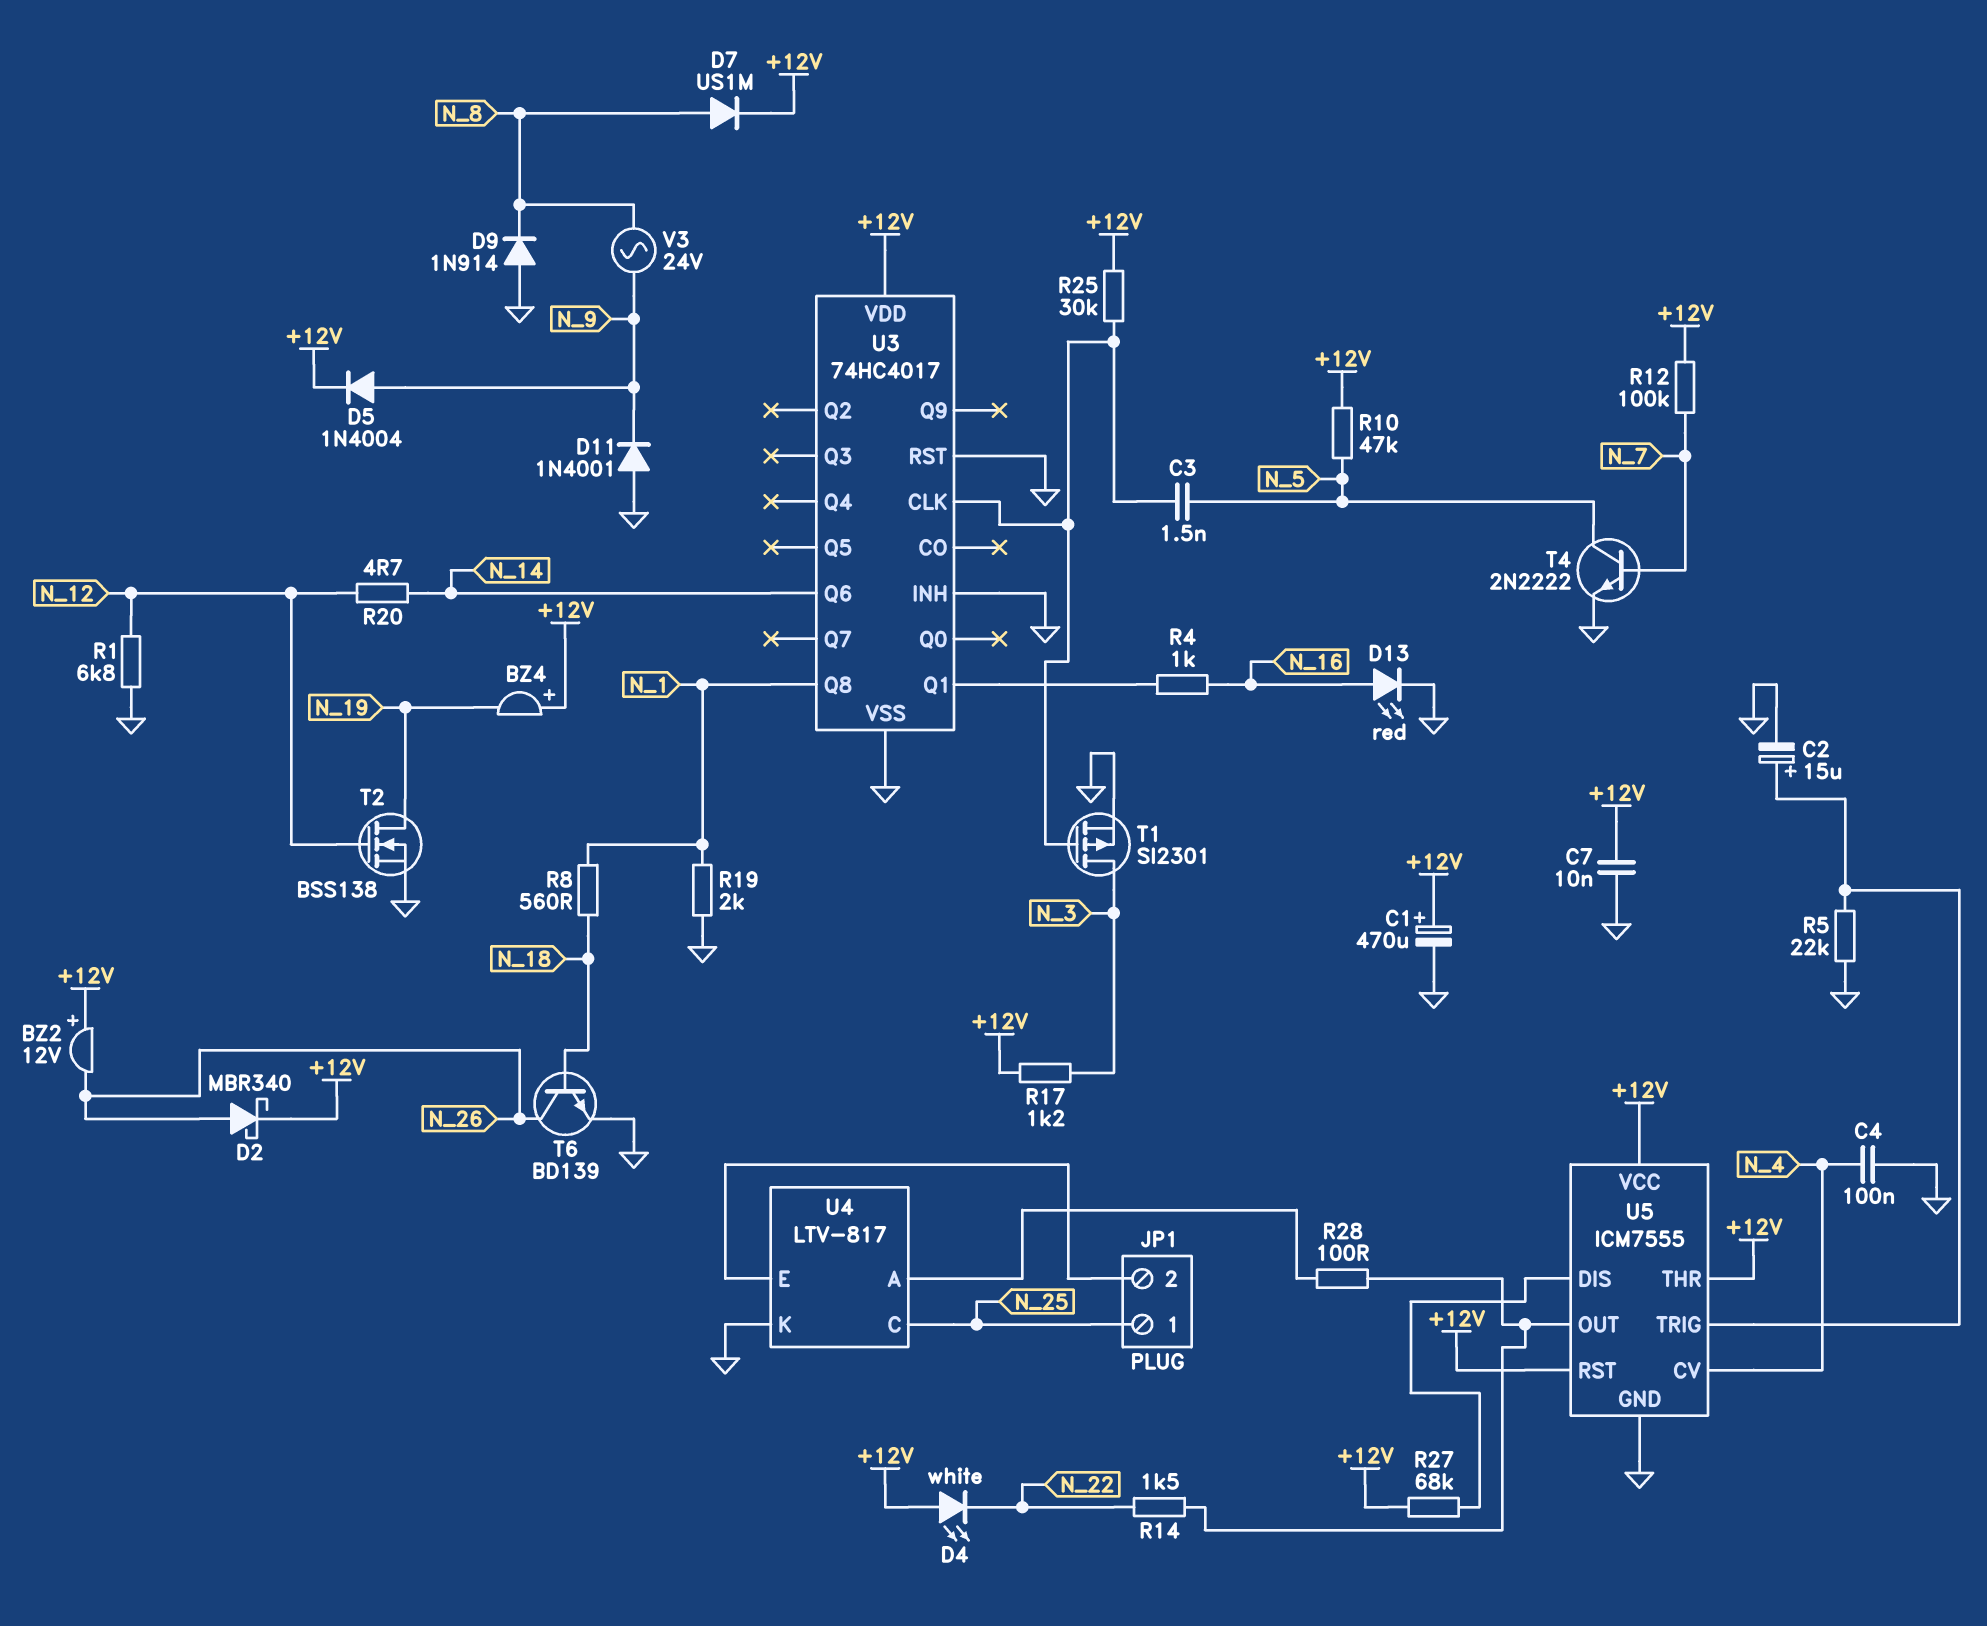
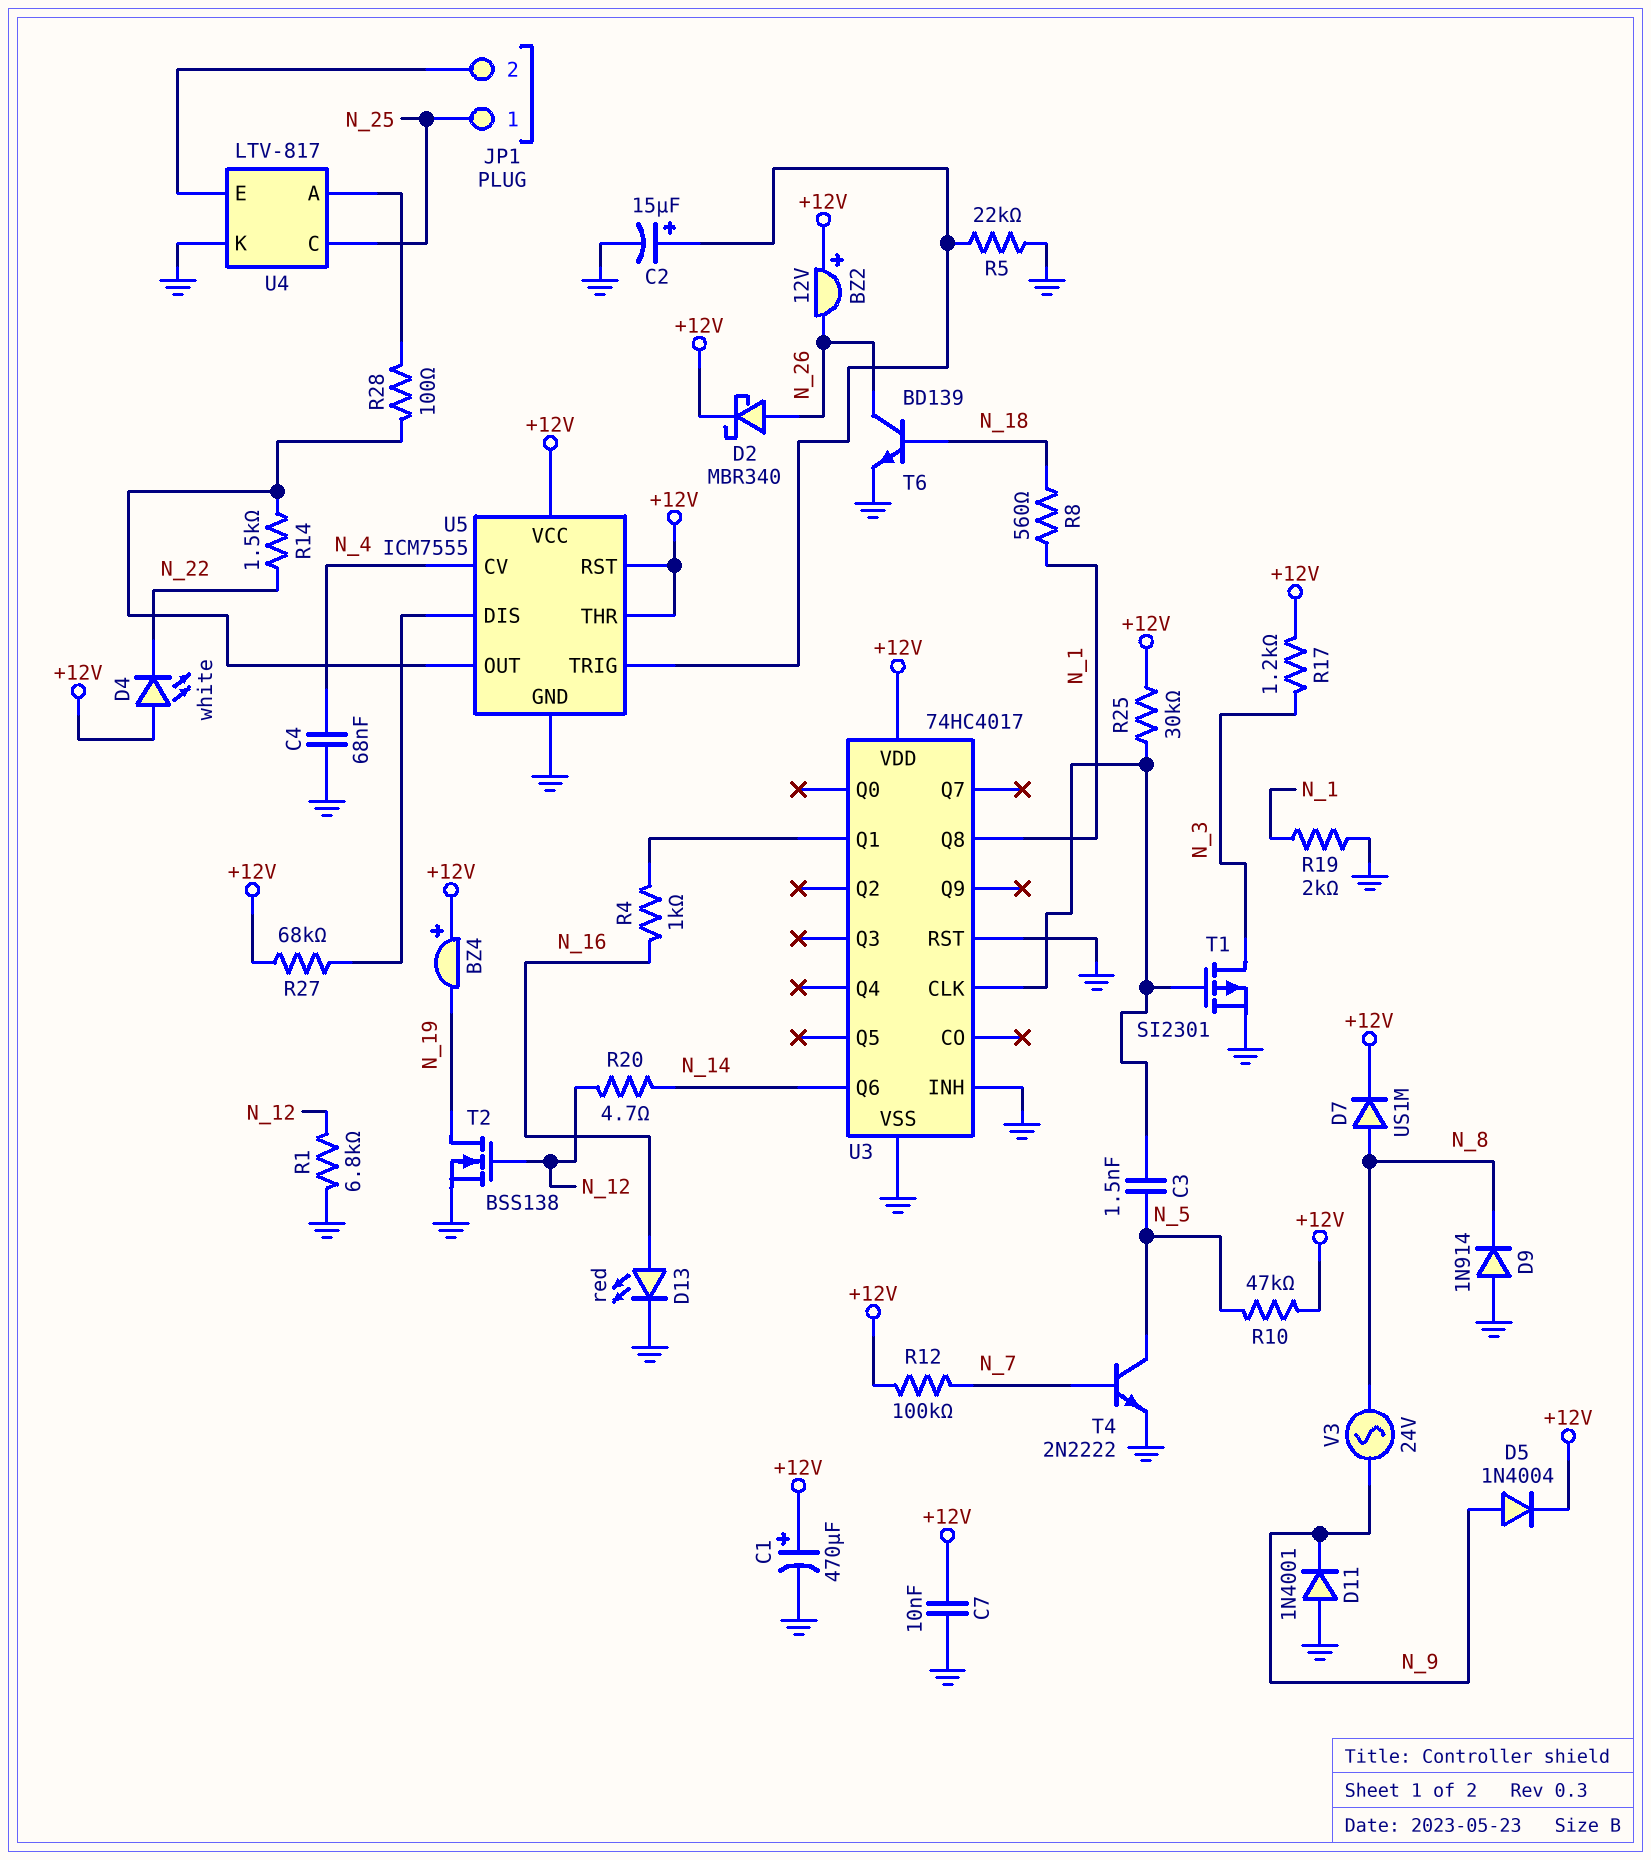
C4: 100nF (GND, N_4) -> 68nF (GND, N_4)

